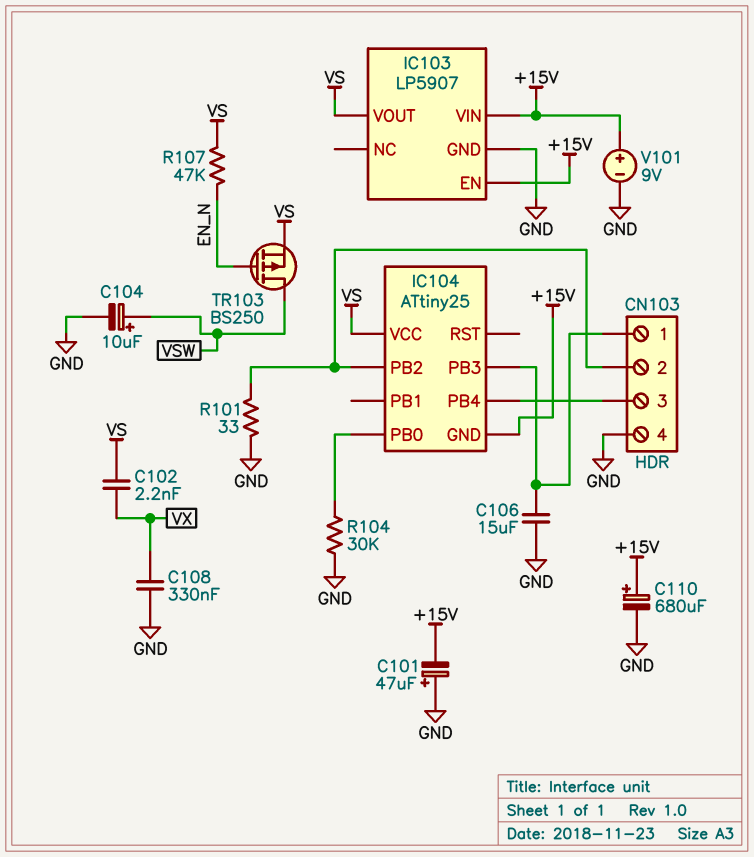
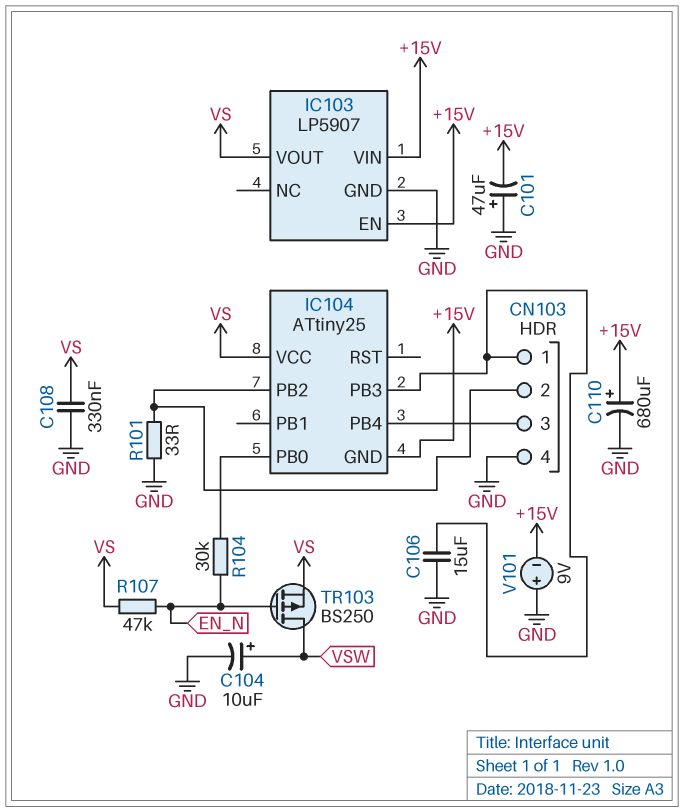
C102: 2.2nF (VS, VX) -> none
C108: 330nF (GND, VX) -> 330nF (GND, VS)
R104: 30k (GND, IC104/PB0) -> 30k (EN_N, IC104/PB0)
V101: 9V (plus +15V, minus GND) -> 9V (plus GND, minus +15V)

